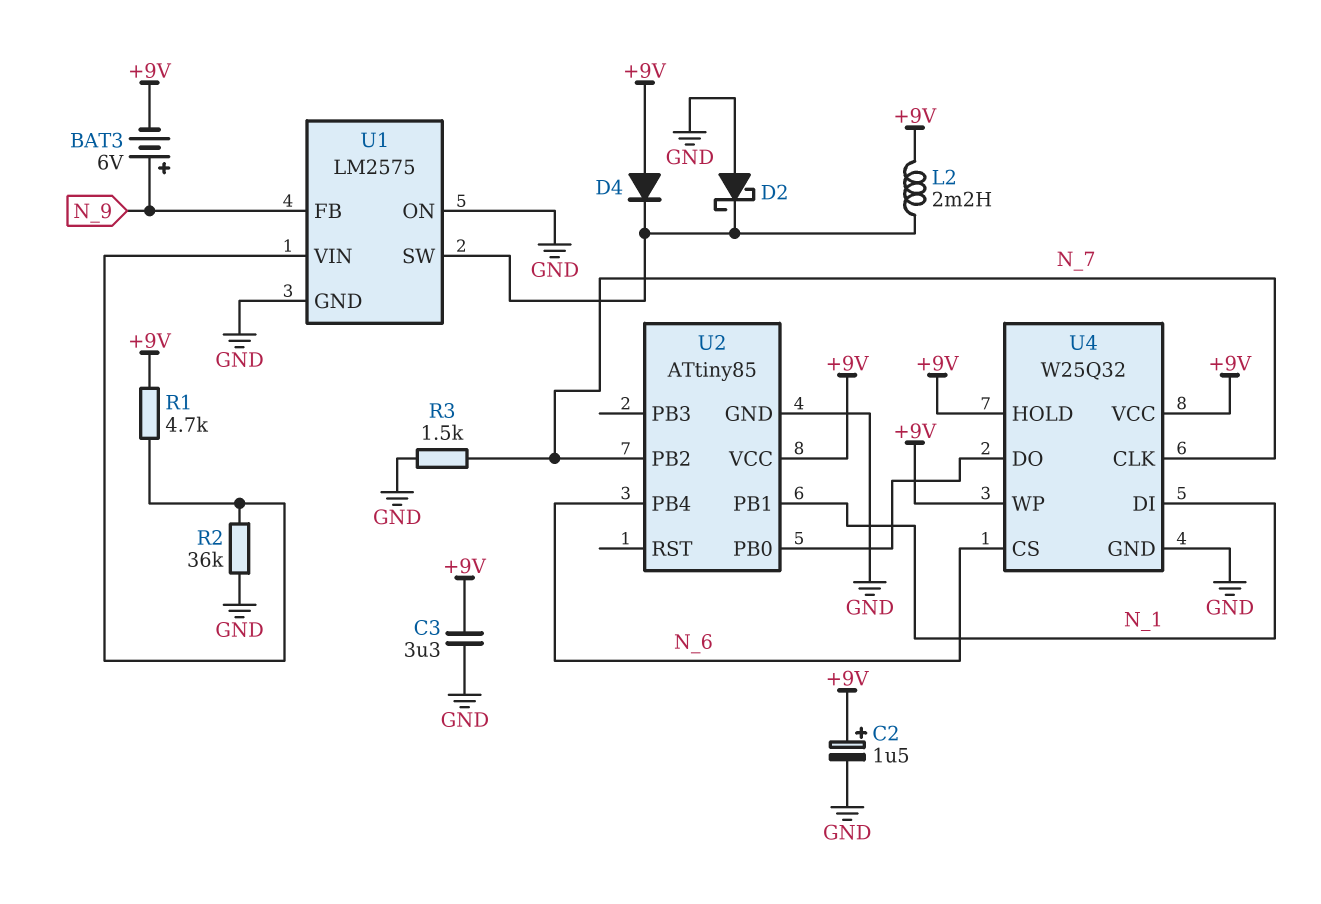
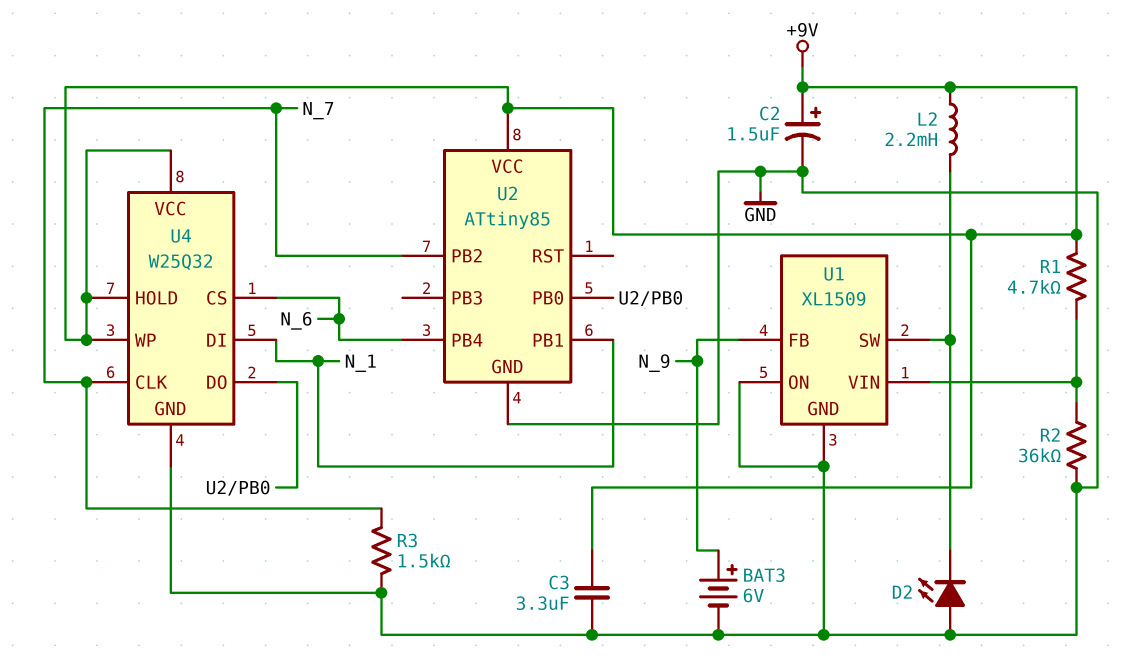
BAT3: 6V (plus N_9, minus +9V) -> 6V (plus N_9, minus GND)
D2: schottky (A GND, K U1/SW) -> LED (A GND, K U1/SW)
D4: diode (A +9V, K U1/SW) -> none
U1: LM2575 -> XL1509

